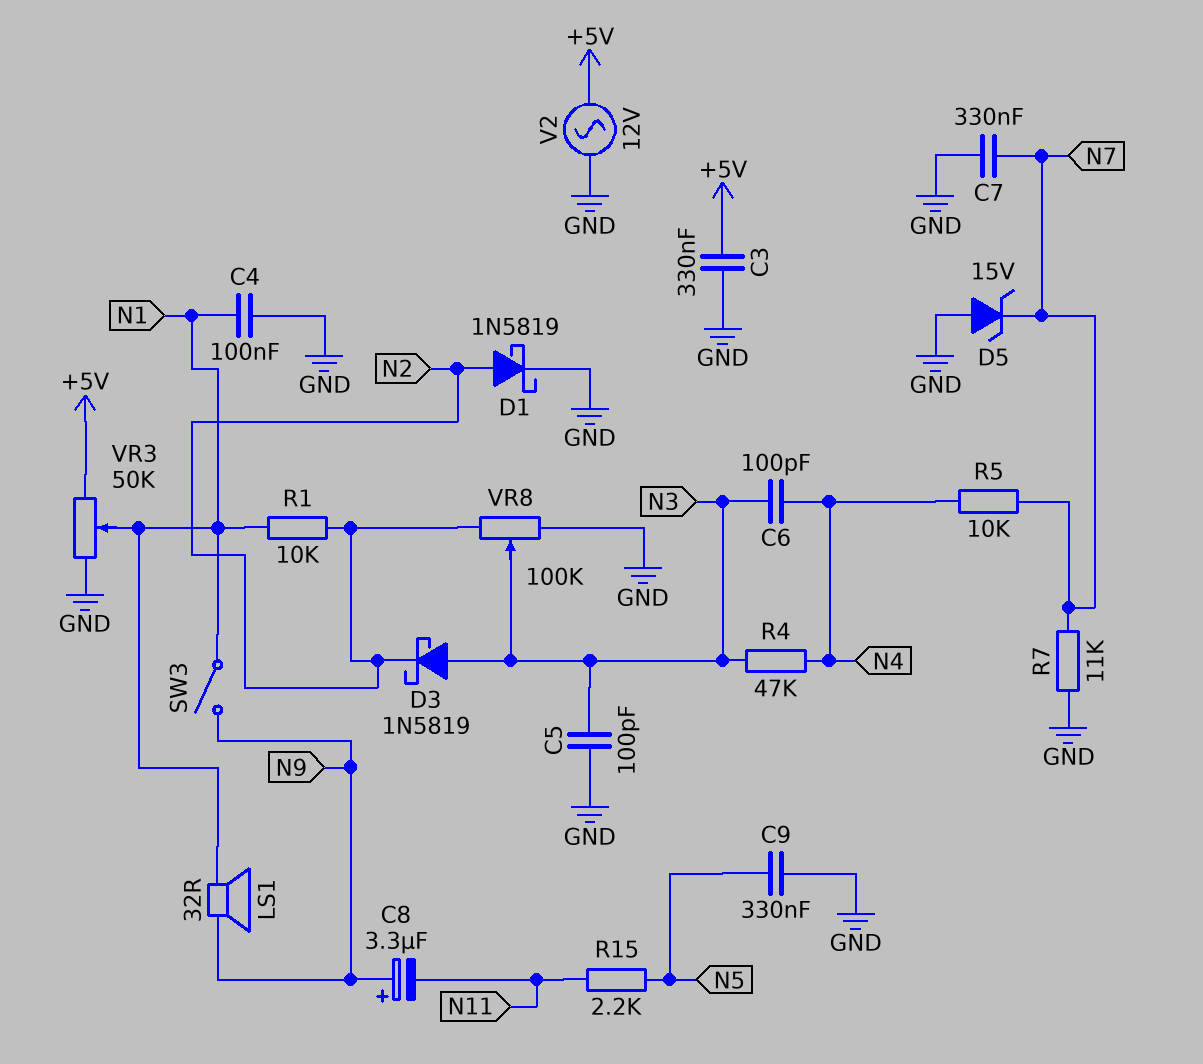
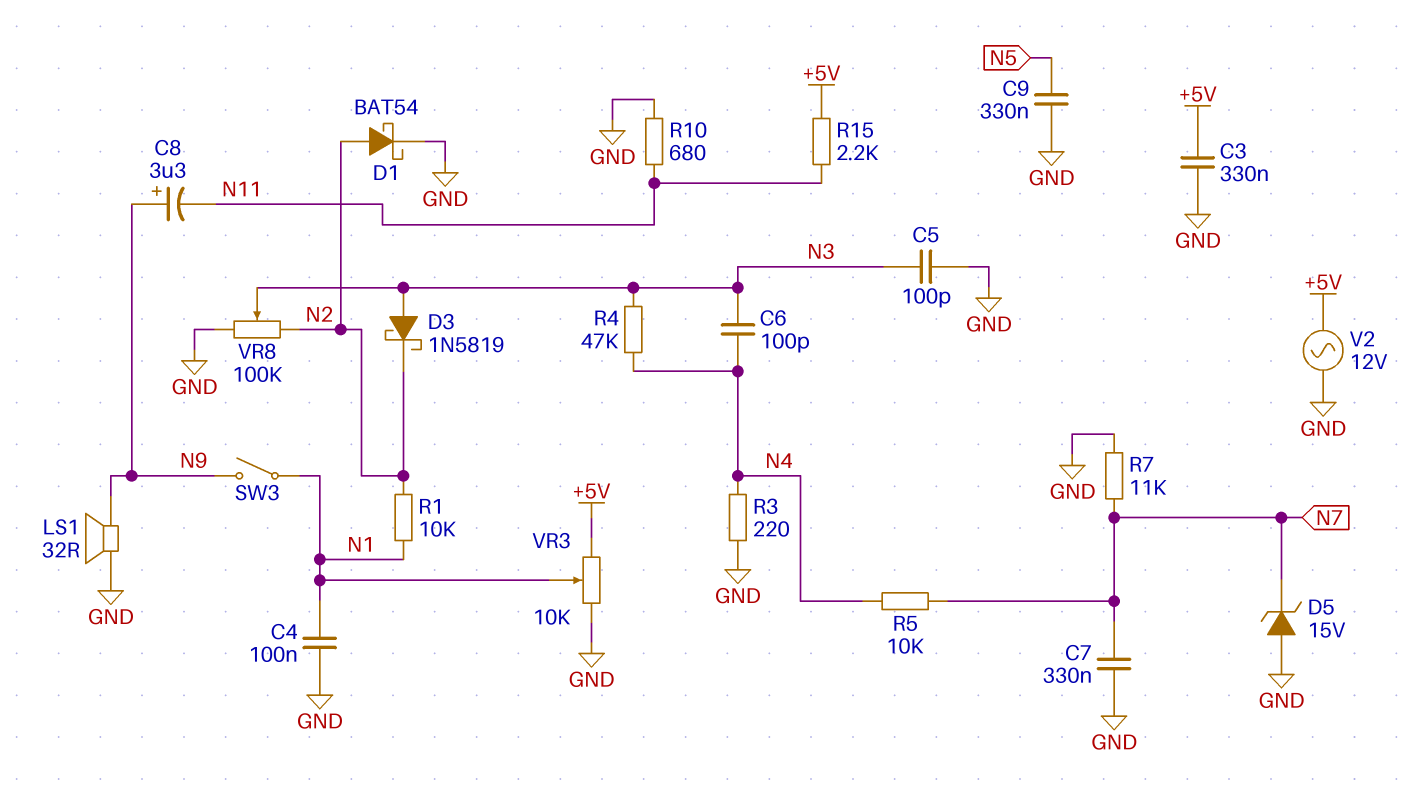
D1: schottky 1N5819 (A N2, K GND) -> schottky BAT54 (A N2, K GND)
LS1: speaker 32R (N1, N9) -> speaker 32R (GND, N9)
R3: none -> 220 (GND, N4)
R10: none -> 680 (GND, N11)
R15: 2.2k (N5, N11) -> 2.2k (+5V, N11)
VR3: 50k (+5V, GND, wiper N1) -> 10k (+5V, GND, wiper N1)

